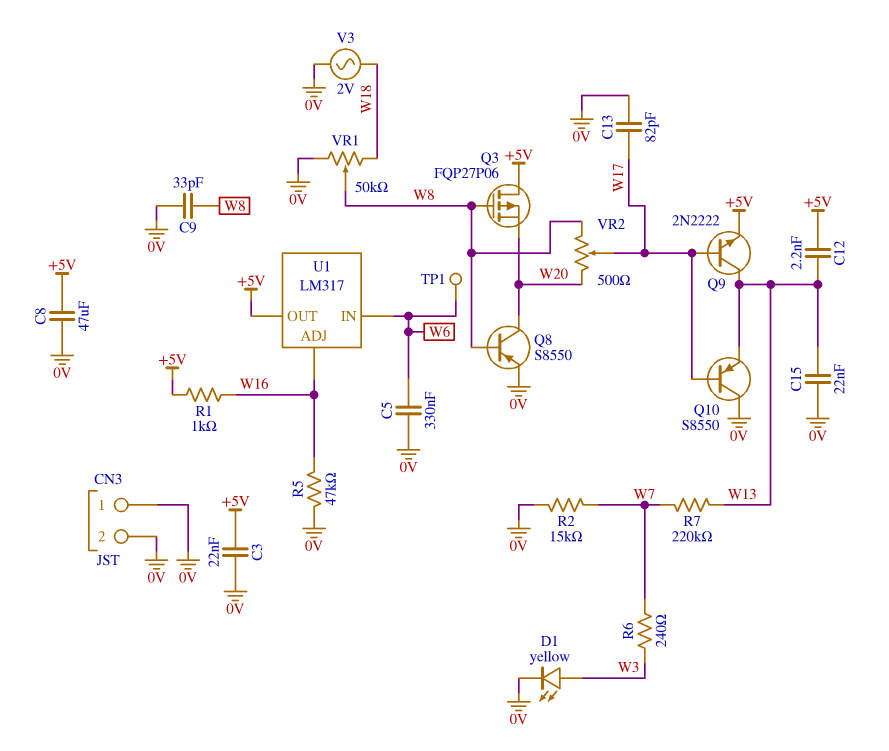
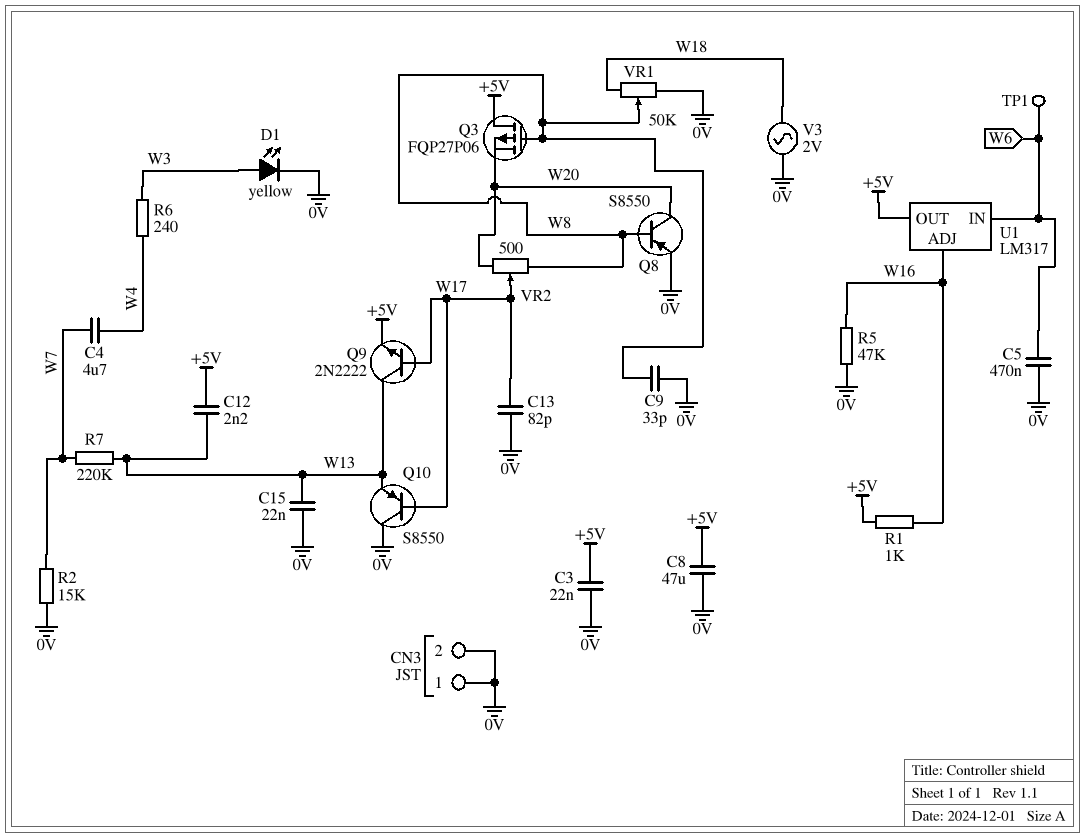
C4: none -> 4.7uF (W4, W7)
C5: 330nF (0V, W6) -> 470nF (0V, W6)
R6: 240 (W3, W7) -> 240 (W3, W4)

